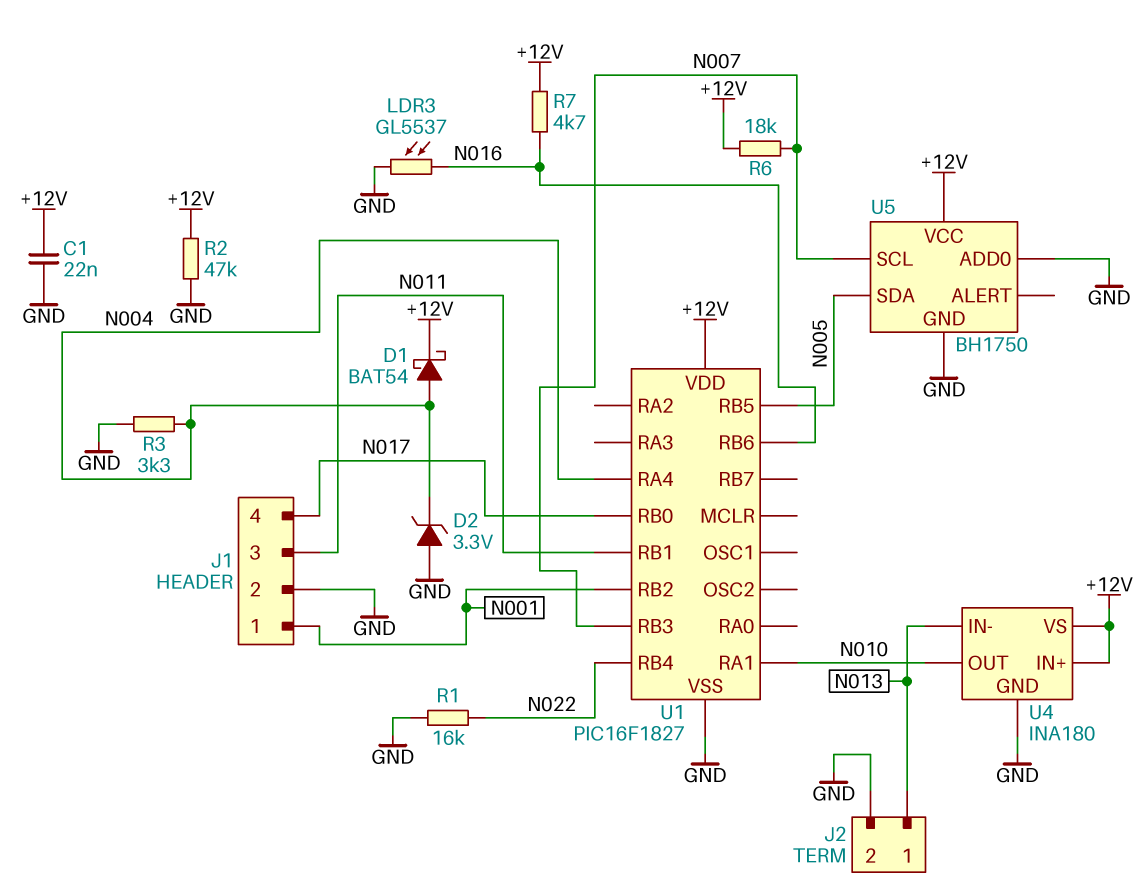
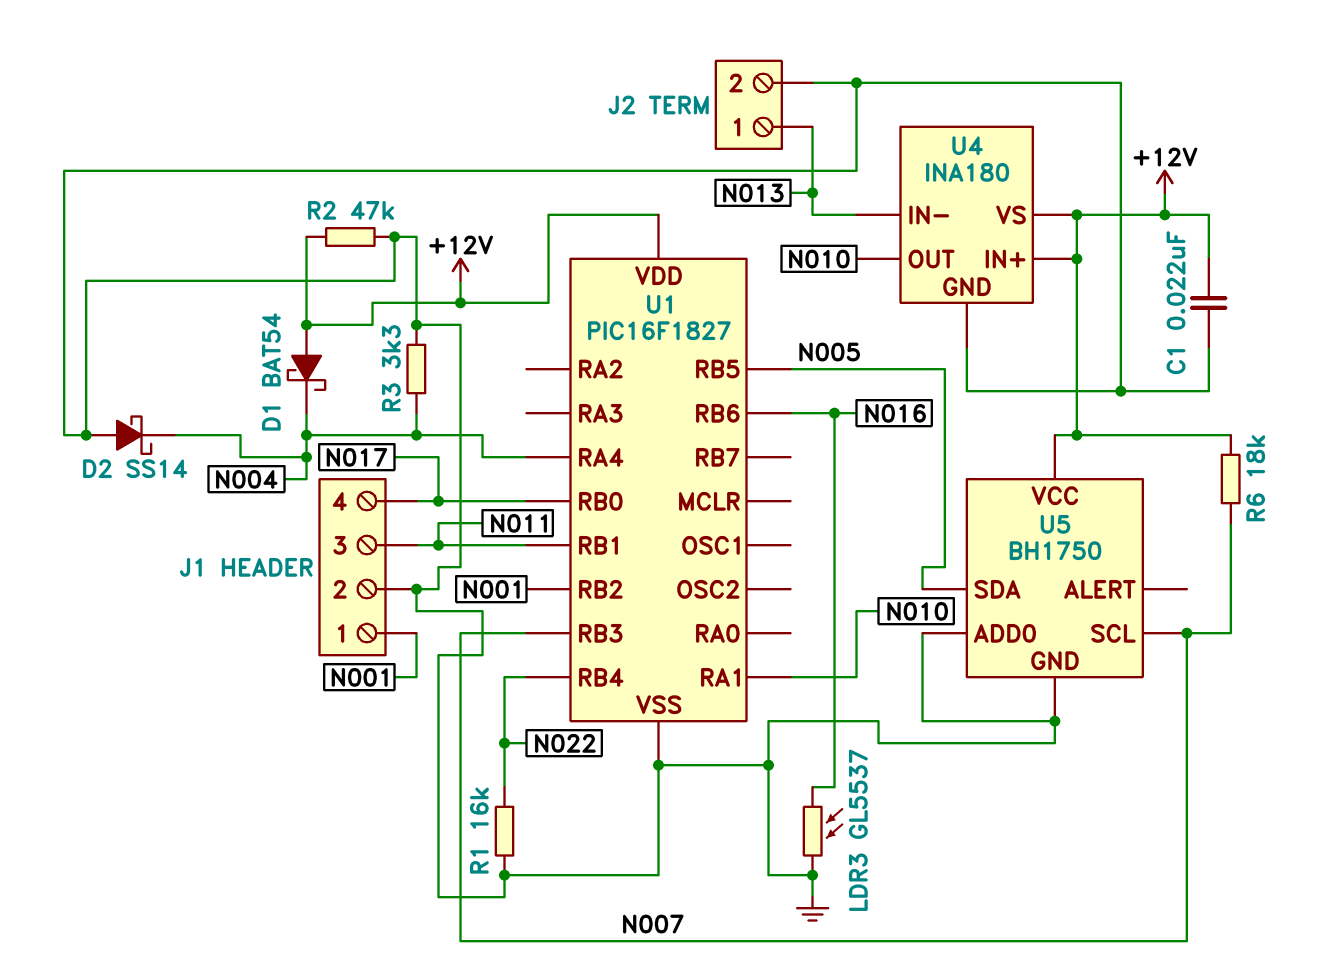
D1: schottky BAT54 (A N004, K +12V) -> schottky BAT54 (A +12V, K N004)
D2: zener 3.3V (A GND, K N004) -> schottky SS14 (A GND, K N004)
R7: 4.7k (+12V, N016) -> none

